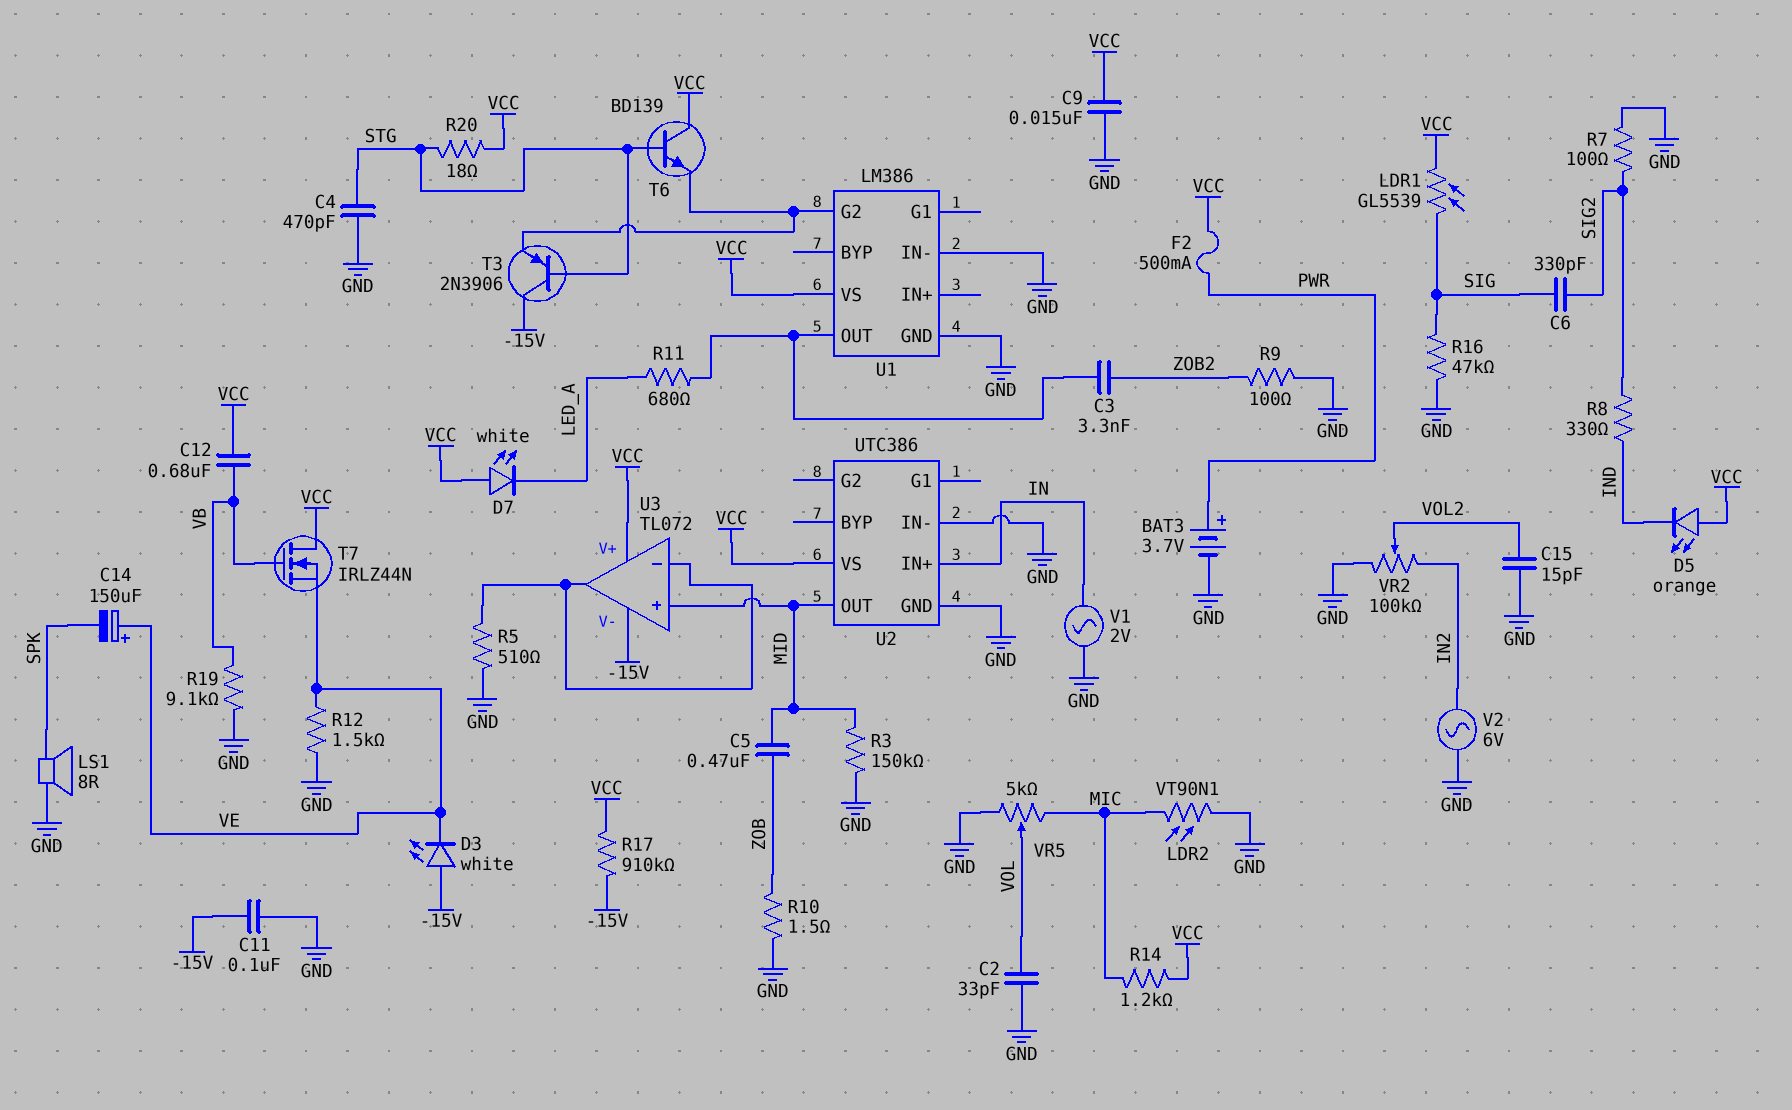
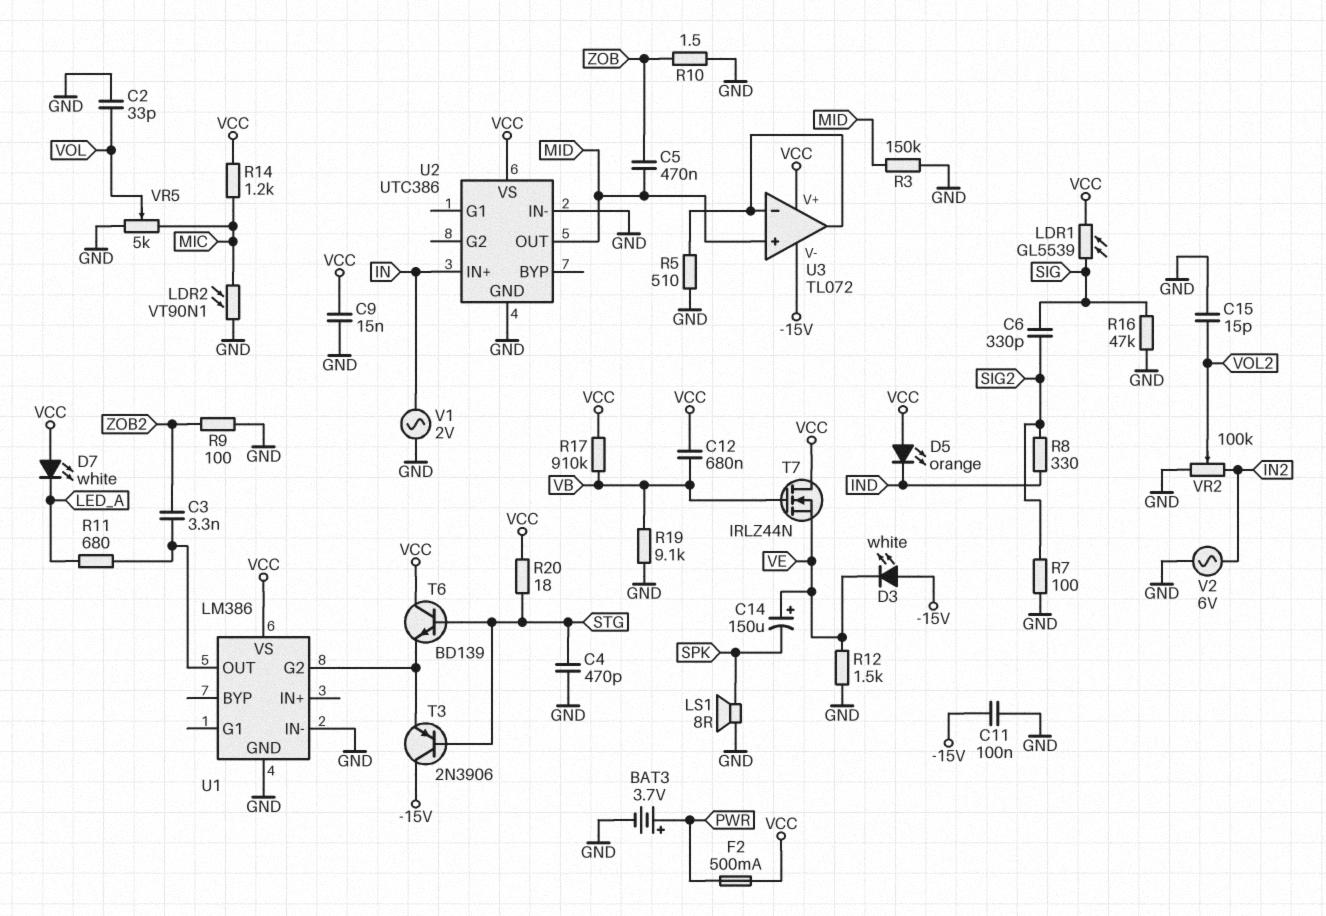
R17: 910k (-15V, VCC) -> 910k (VB, VCC)

